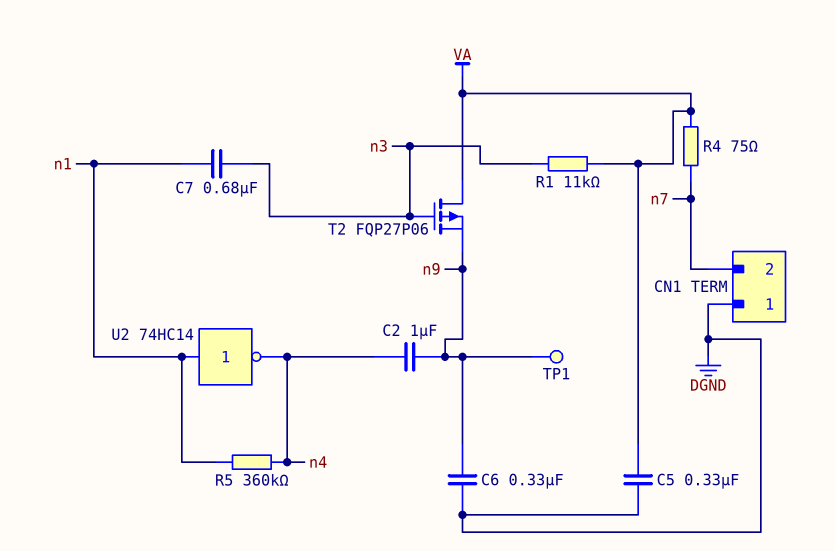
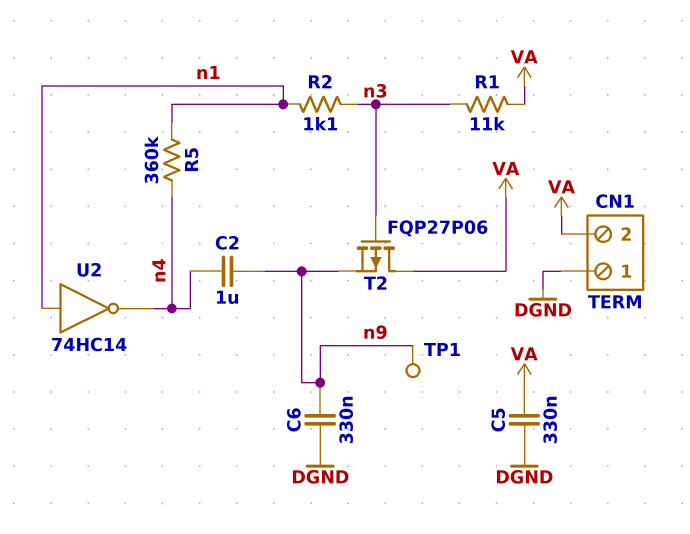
C7: 680nF (n1, n3) -> none
CN1 pin 2: n7 -> VA
R2: none -> 1.1k (n1, n3)
R4: 75 (VA, n7) -> none

